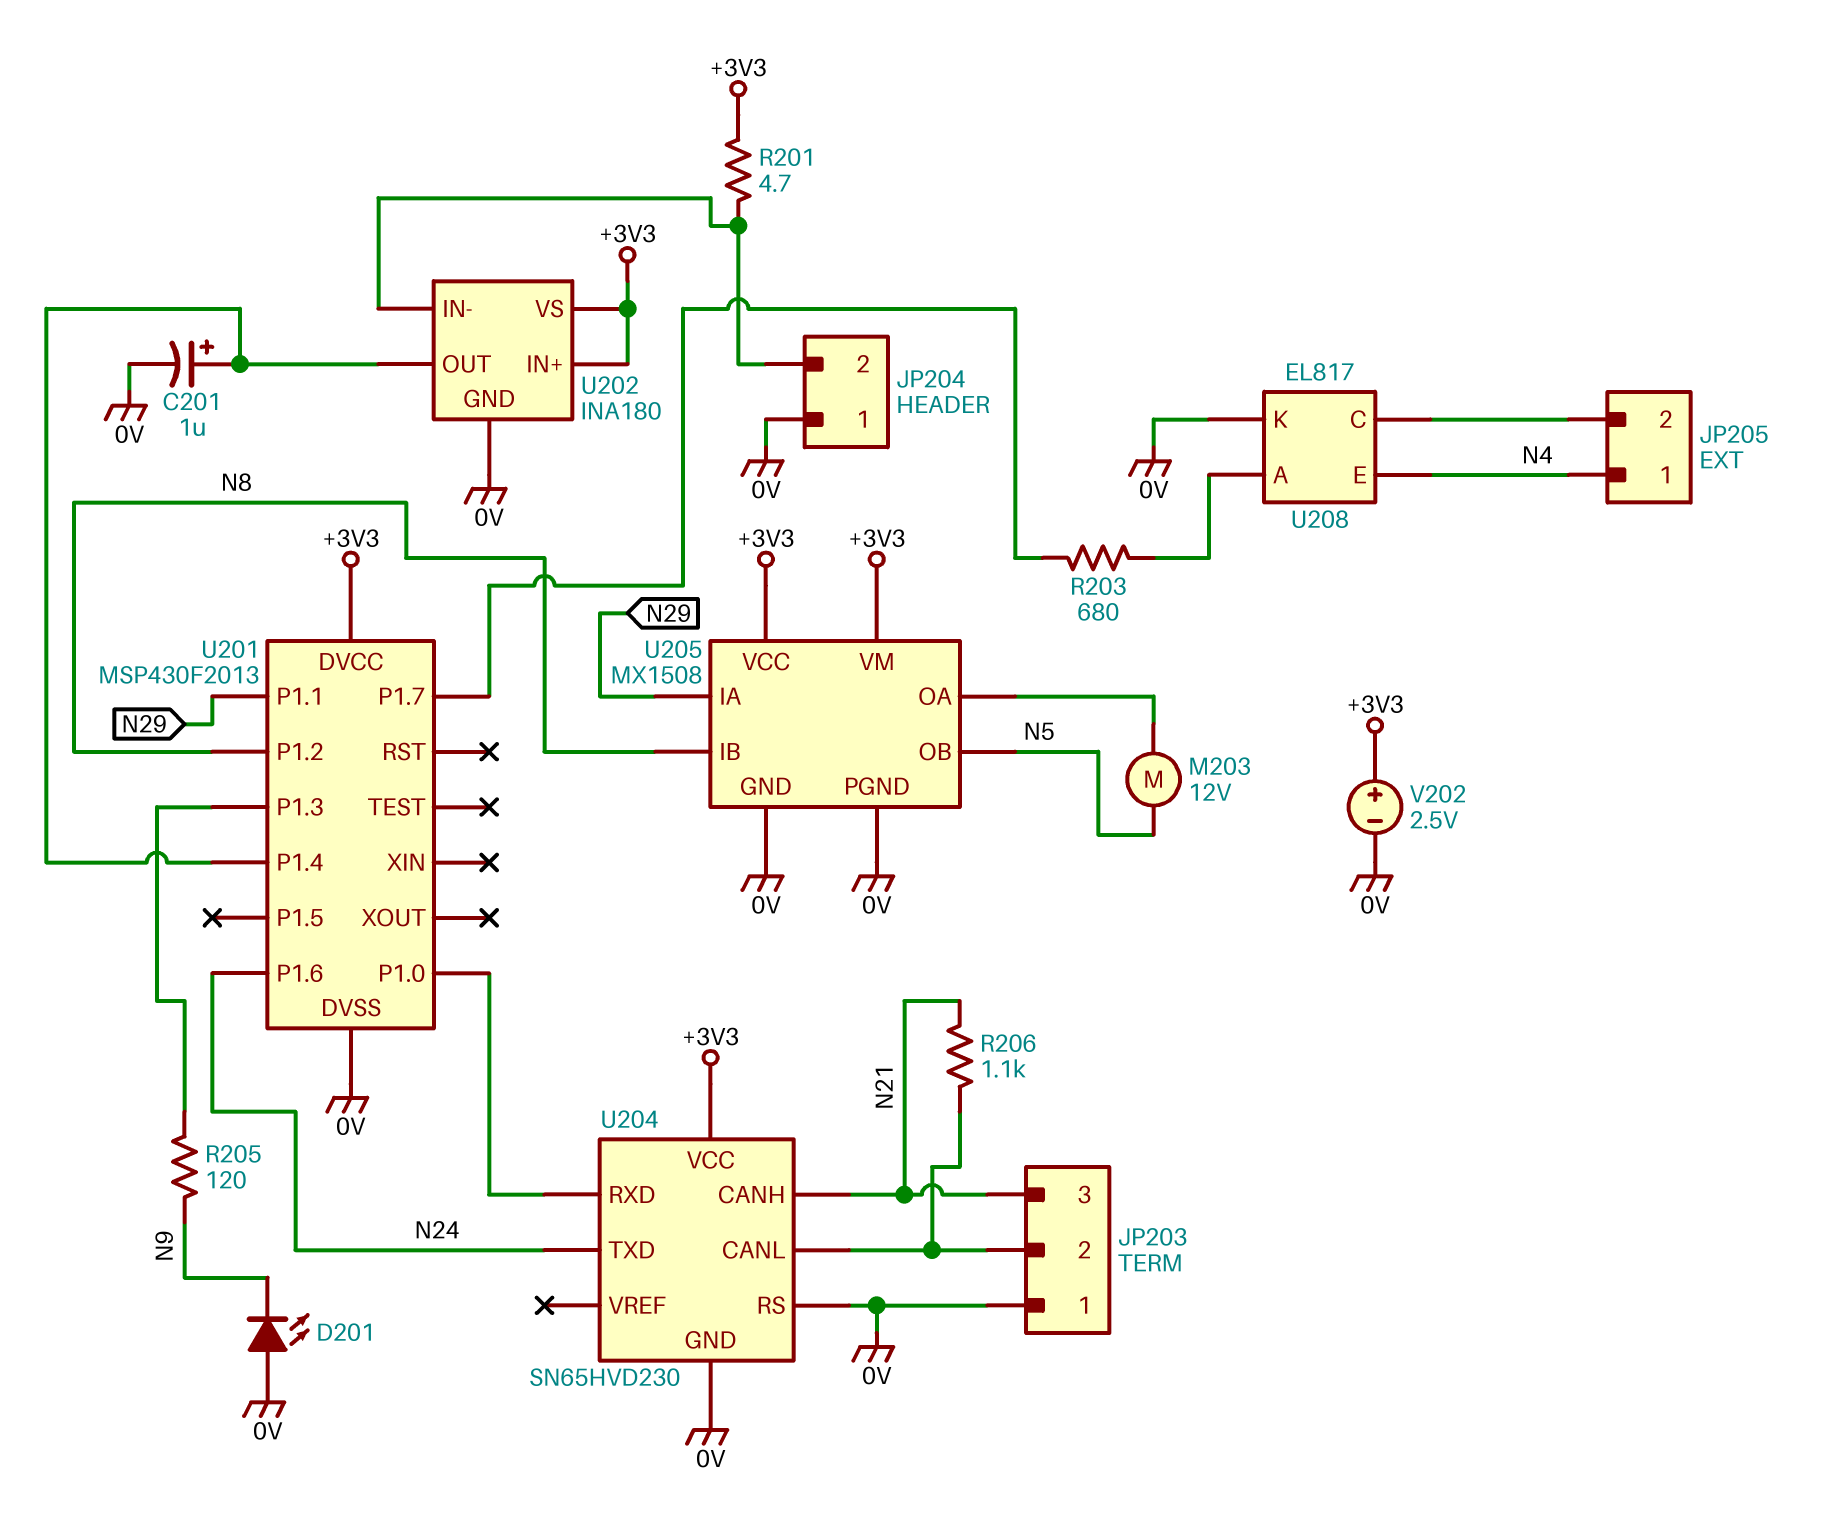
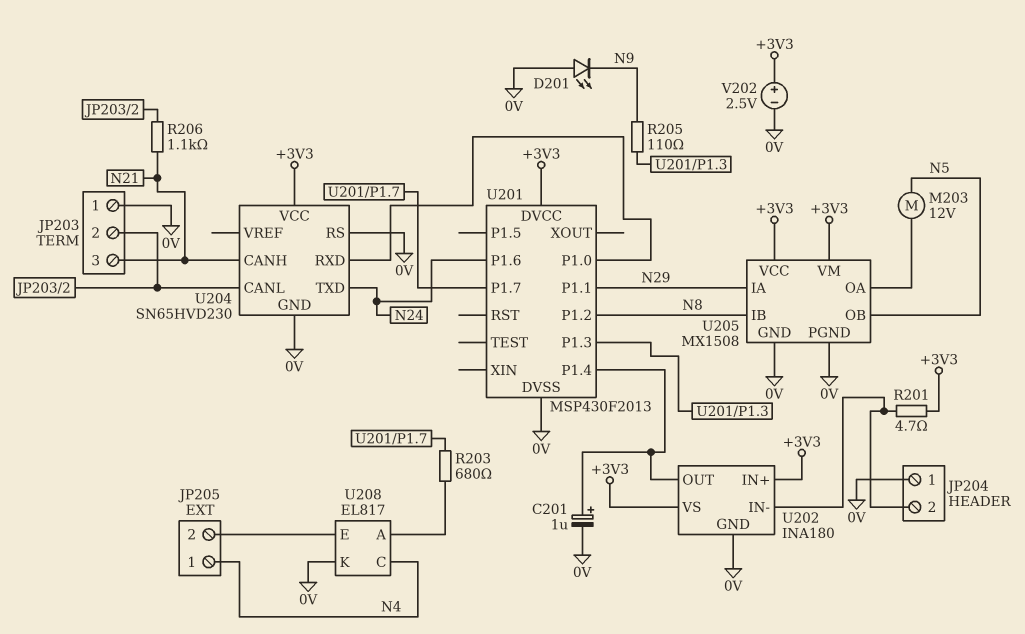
R205: 120 (N9, U201/P1.3) -> 110 (N9, U201/P1.3)
U208 pin C: JP205/2 -> N4
U208 pin E: N4 -> JP205/2

